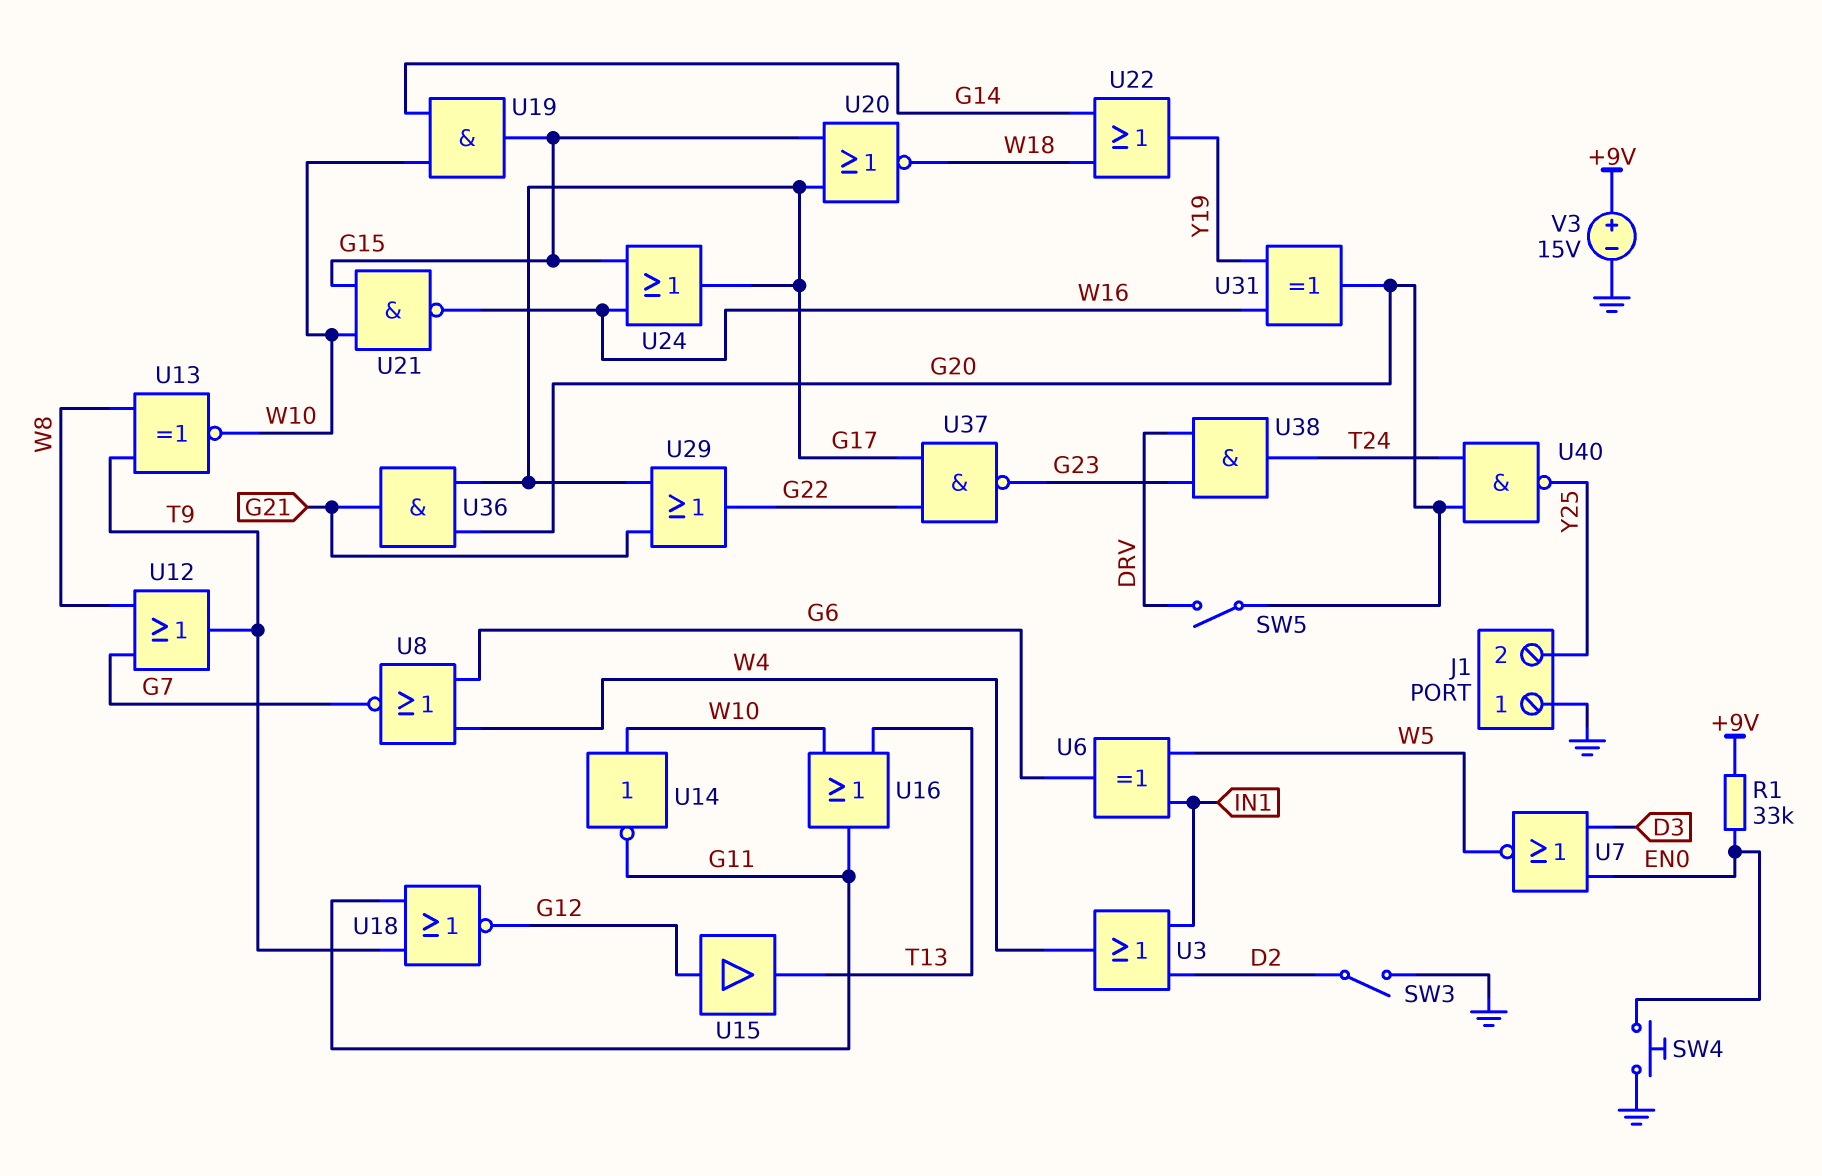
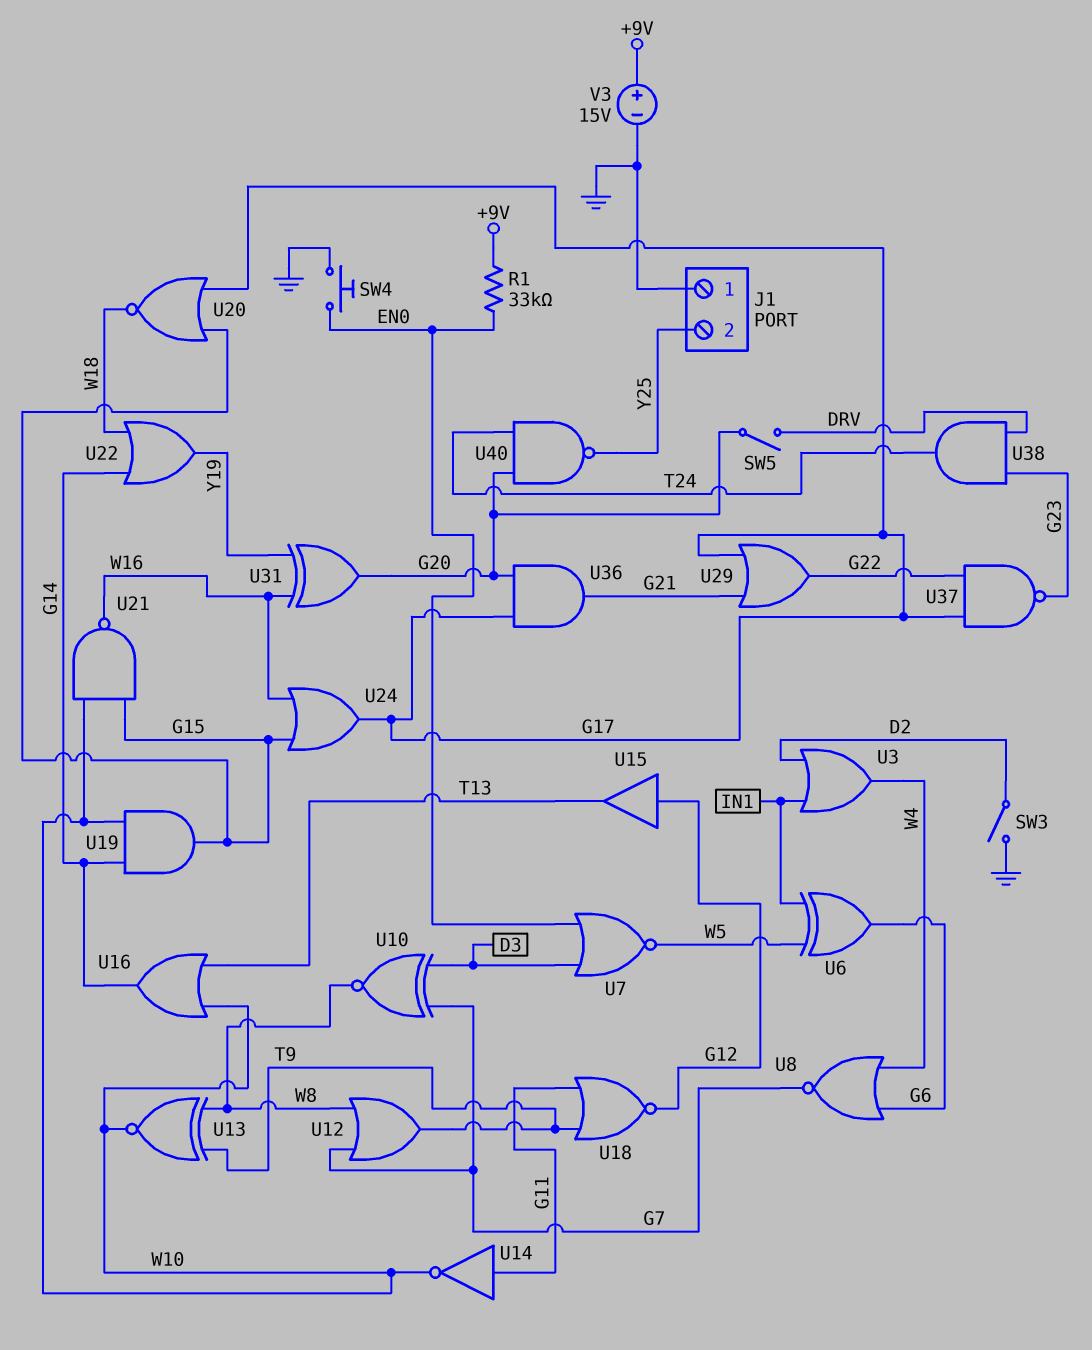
U10: none -> XNOR (in D3, in G7, out W8)
U14: NOT (in W10, out G11) -> NOT (in G11, out W10)
U16: OR (in T13, in W10, out G11) -> OR (in T13, in W10, out G14)

